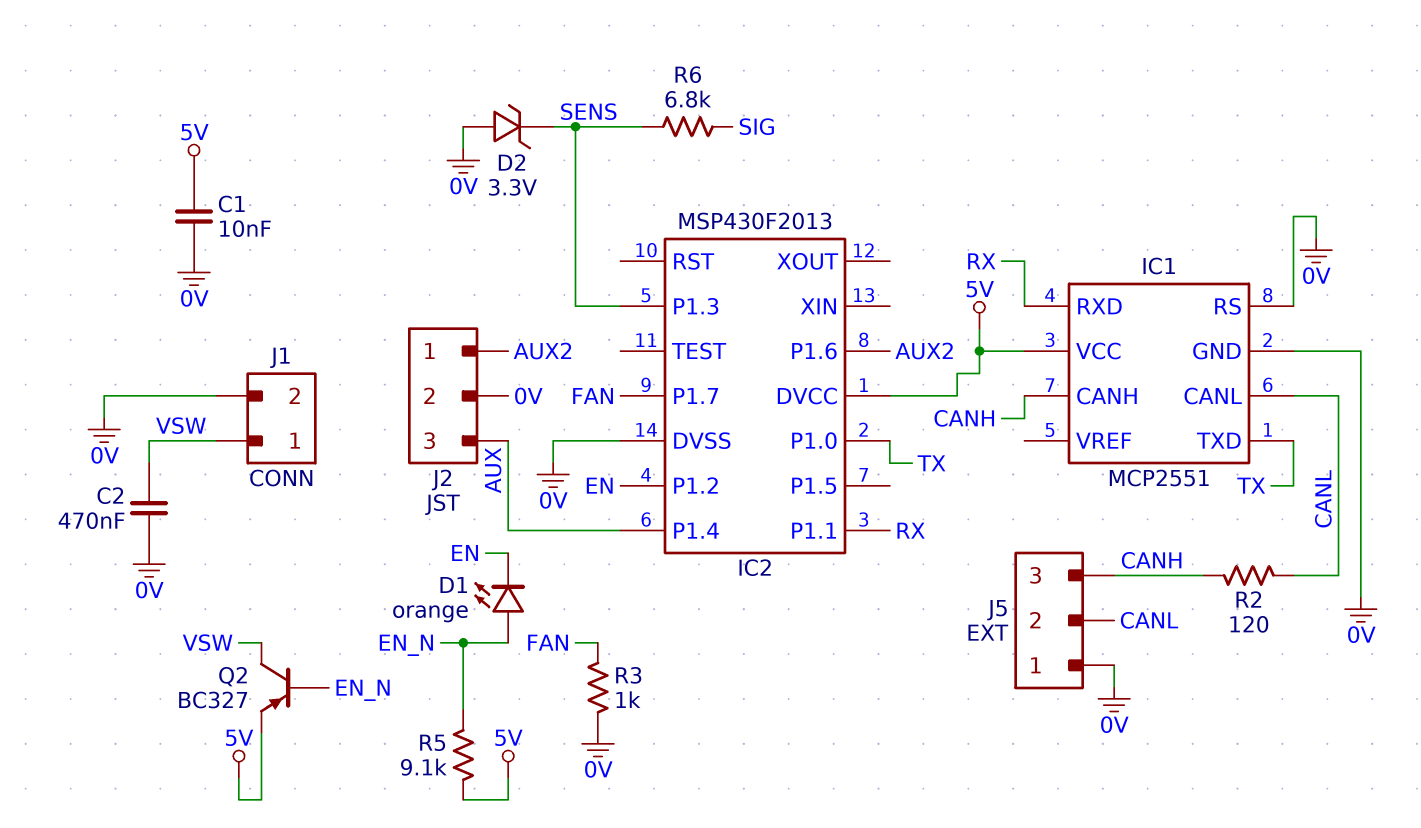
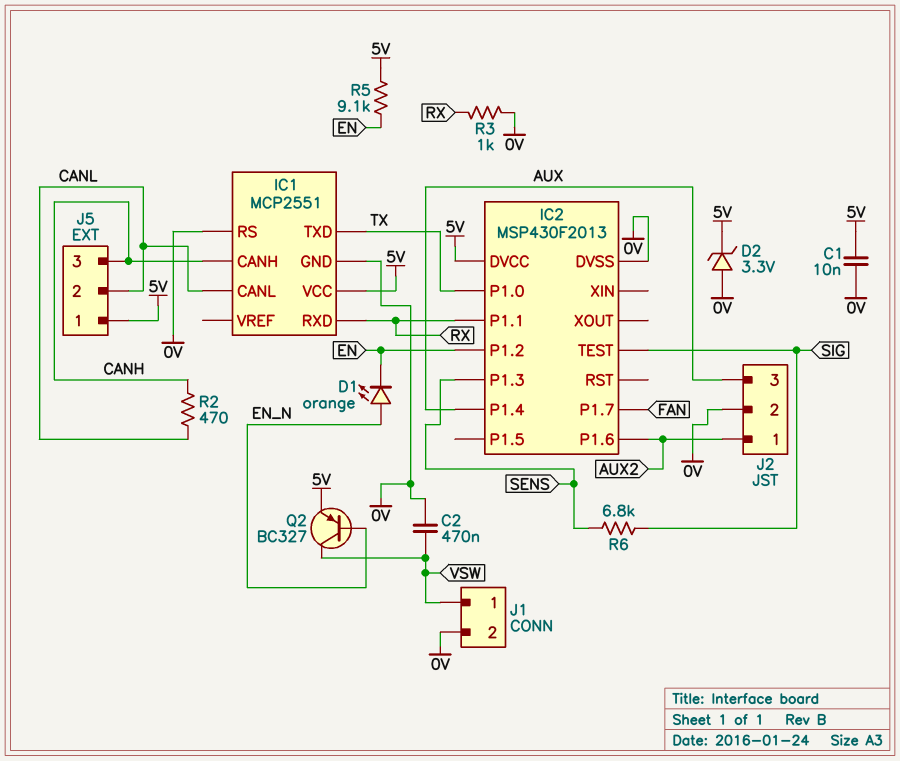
D2: zener 3.3V (A 0V, K SENS) -> zener 3.3V (A 0V, K 5V)
IC2 pin TEST: none -> SIG
J5 pin 1: 0V -> 5V
R2: 120 (CANH, CANL) -> 470 (CANH, CANL)
R3: 1k (0V, FAN) -> 1k (0V, RX)
R5: 9.1k (5V, EN_N) -> 9.1k (5V, EN)

